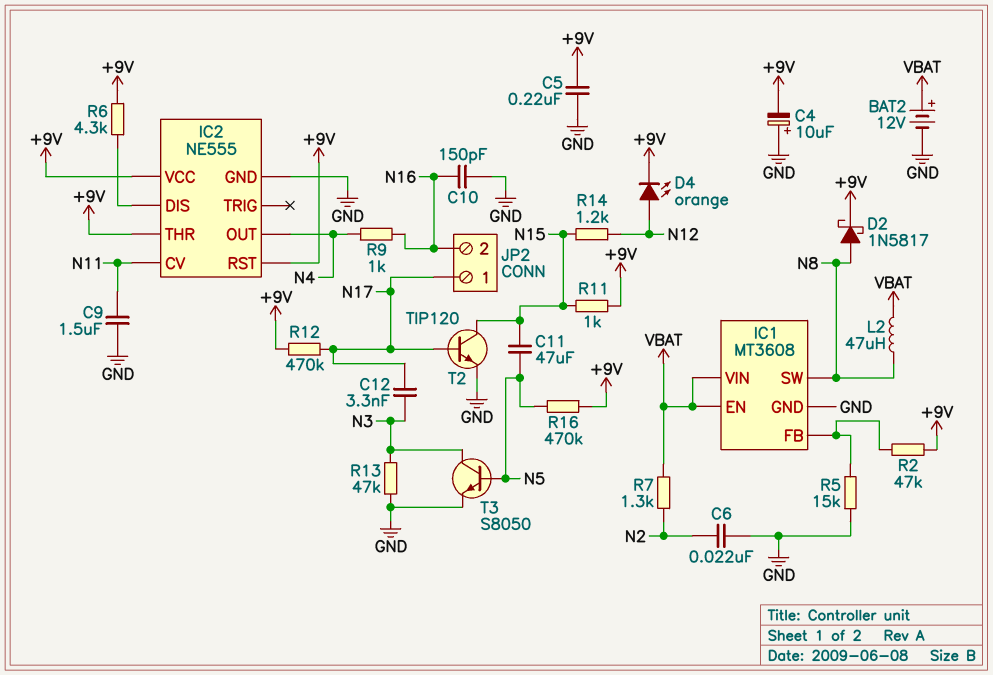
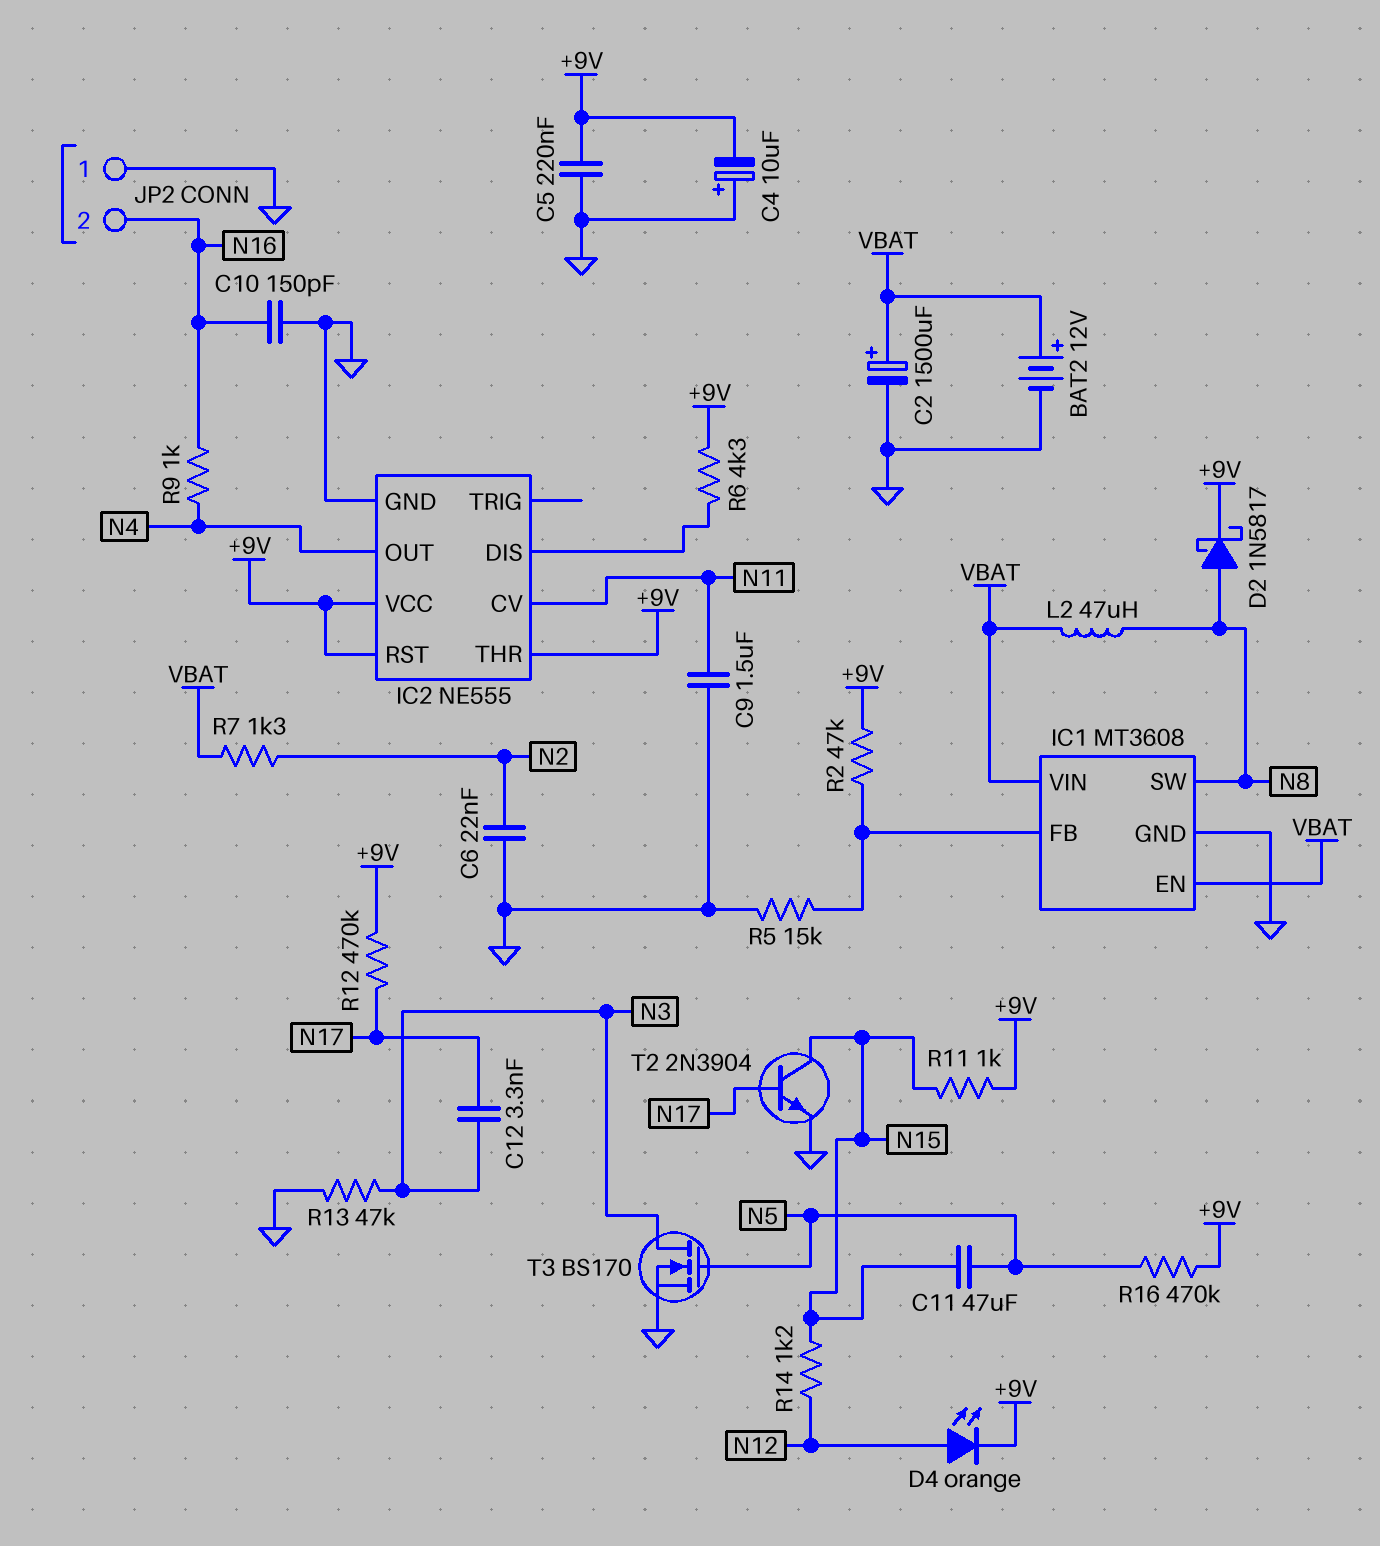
C2: none -> 1500uF (plus VBAT, minus GND)
JP2 pin 1: N17 -> GND
T2: NPN TIP120 (B N17, C N15, E GND) -> NPN 2N3904 (B N17, C N15, E GND)
T3: NPN S8050 (B N5, C N3, E GND) -> NMOS BS170 (G N5, D N3, S GND)

